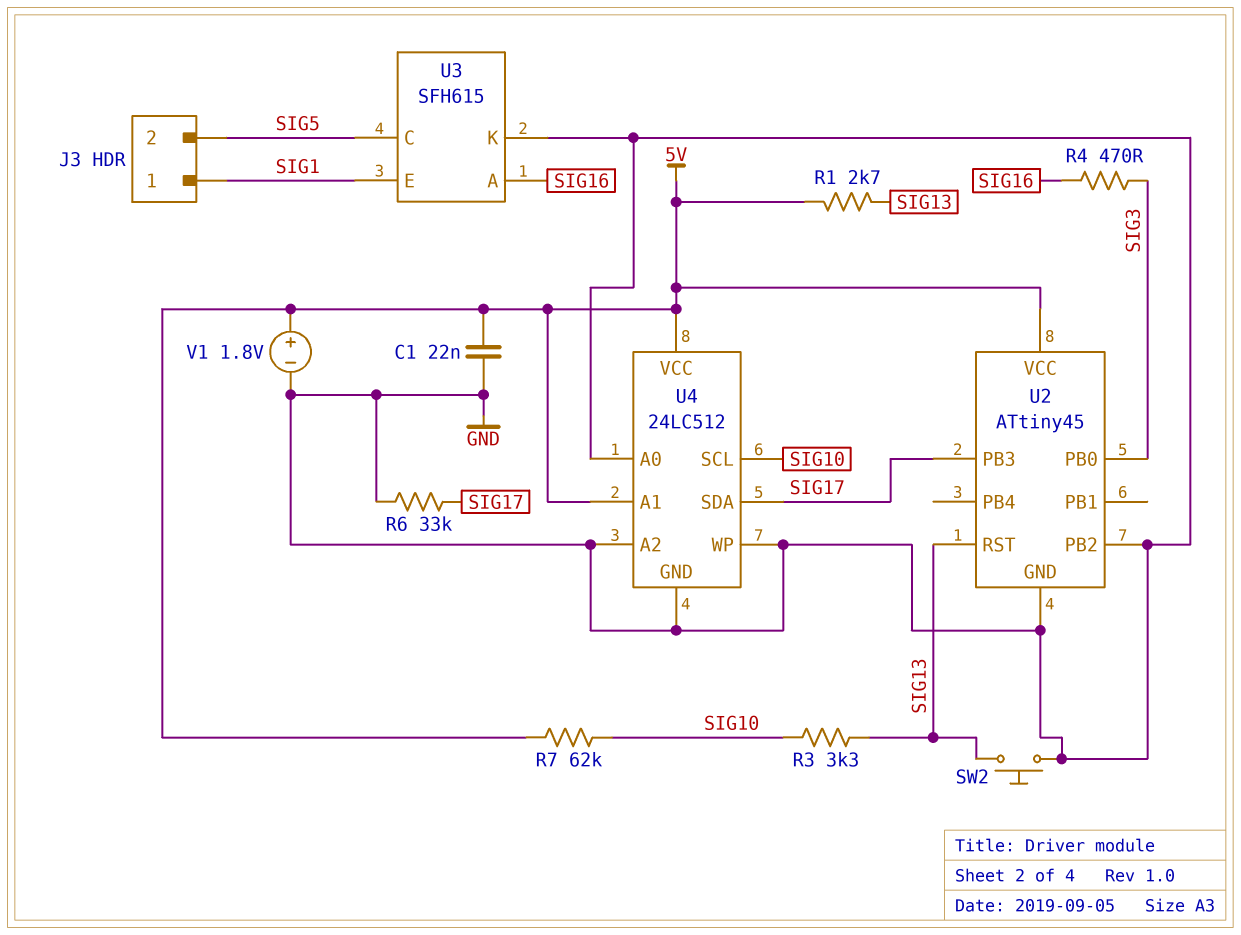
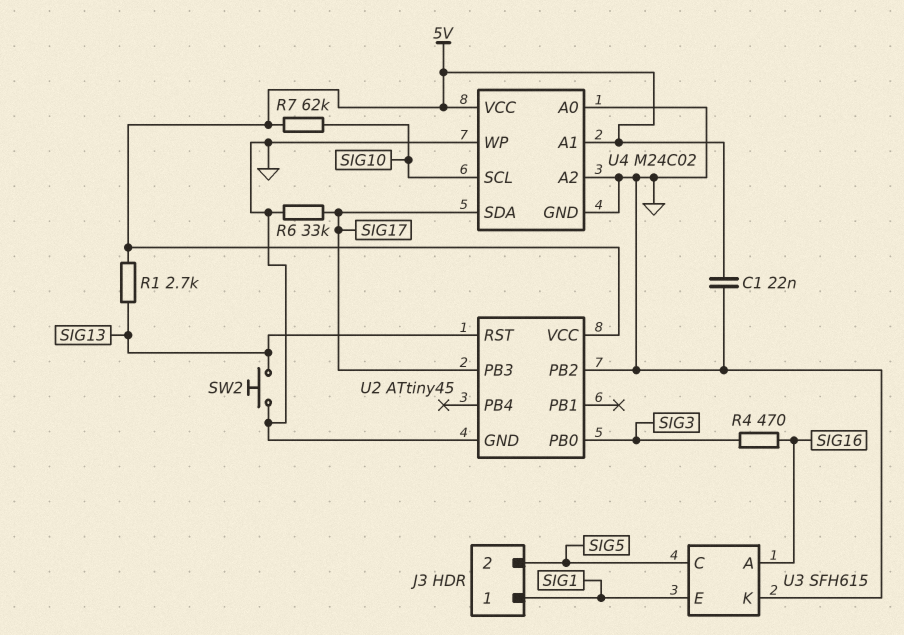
R3: 3.3k (SIG10, SIG13) -> none
U4: 24LC512 -> M24C02
V1: 1.8V (plus 5V, minus GND) -> none

